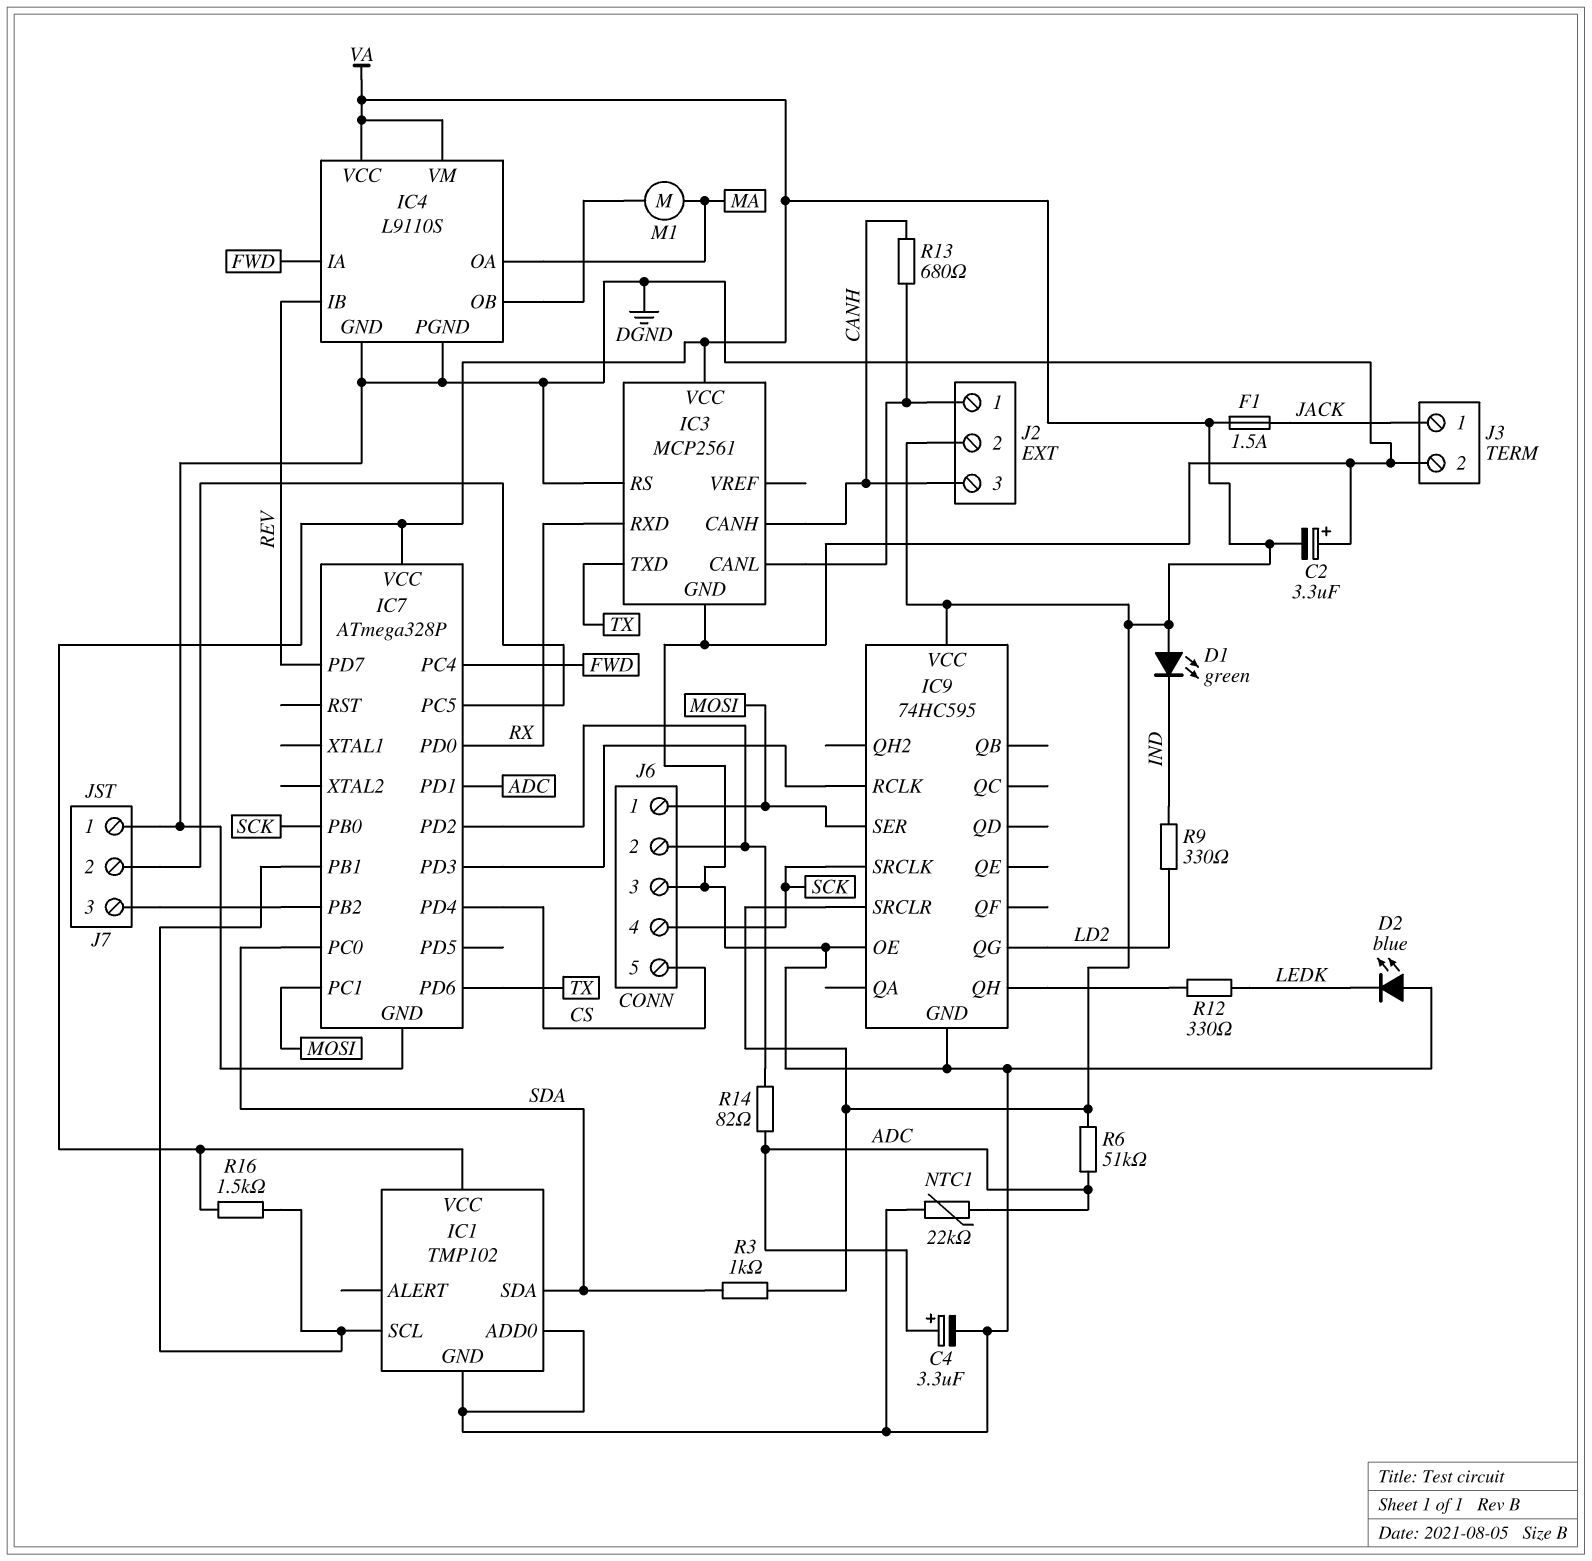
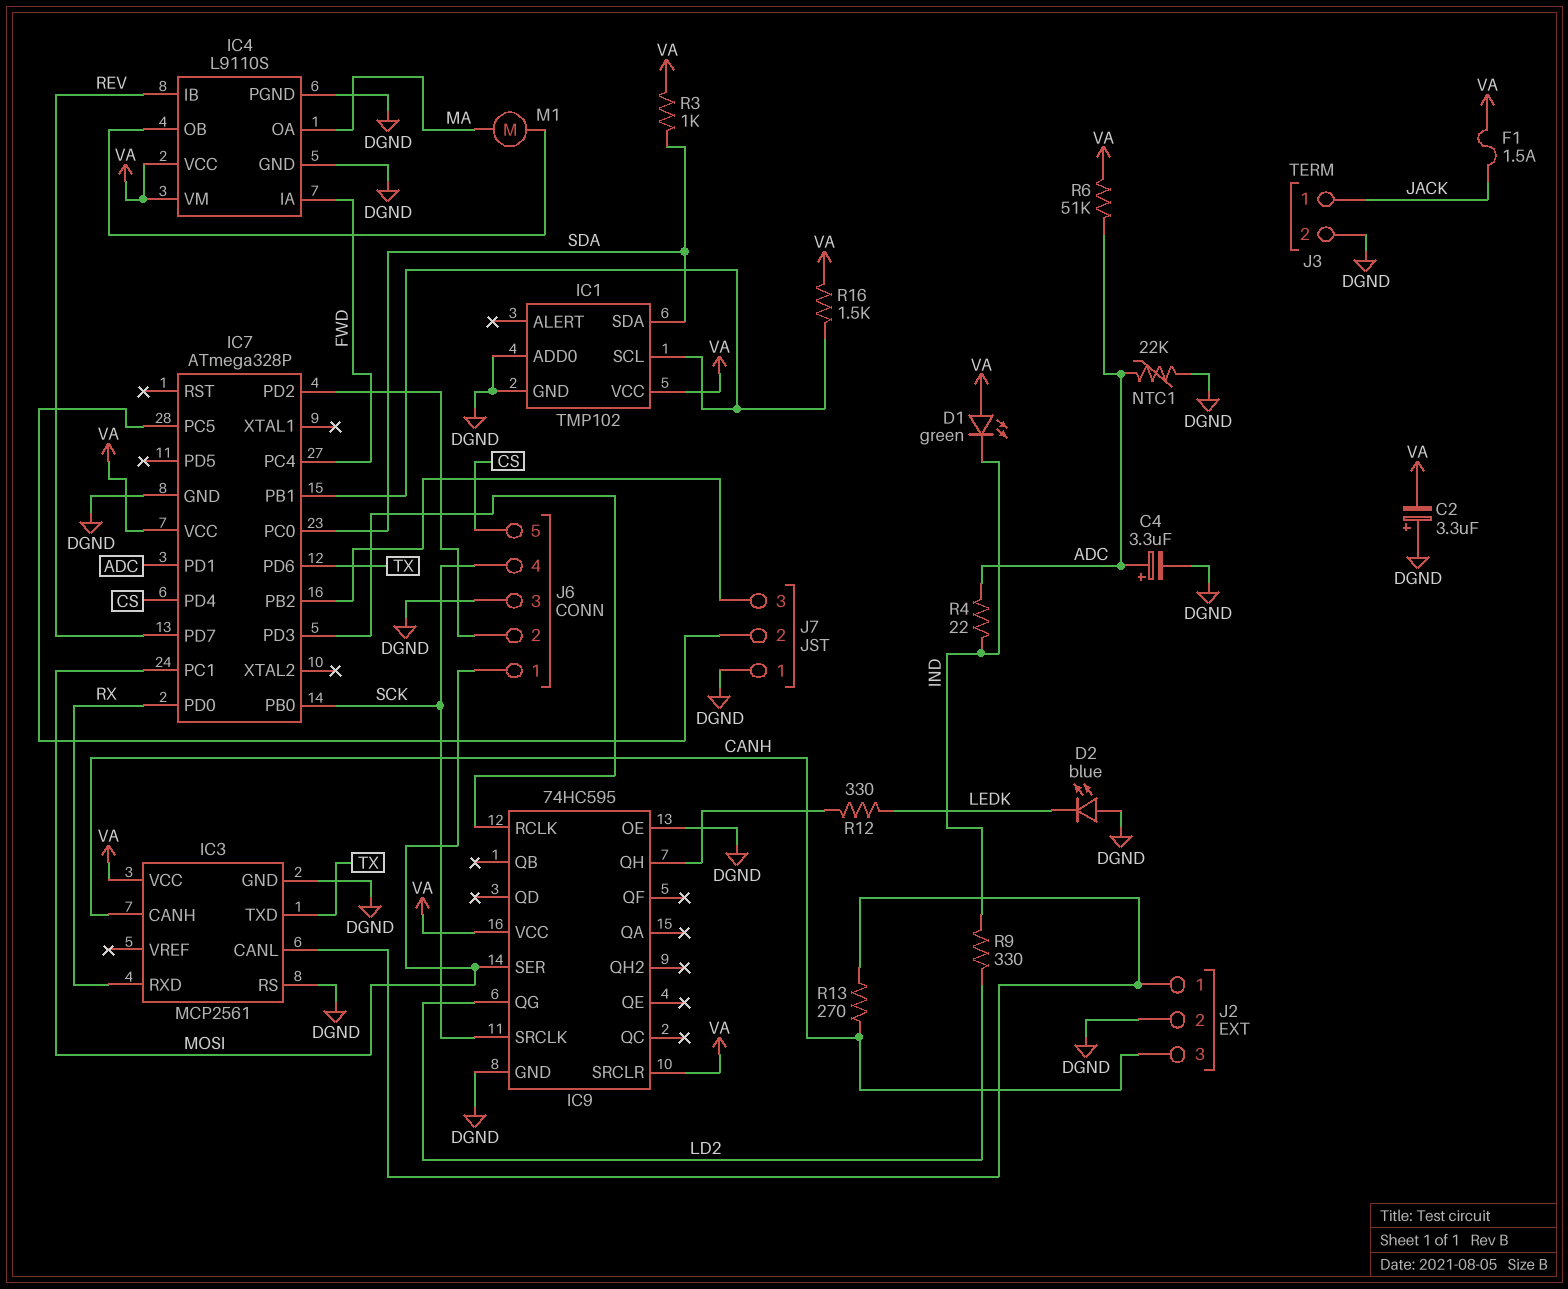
J2 pin 2: VA -> DGND
R4: none -> 22 (ADC, IND)
R13: 680 (CANH, IC3/CANL) -> 270 (CANH, IC3/CANL)
R14: 82 (ADC, IC7/PD2) -> none

